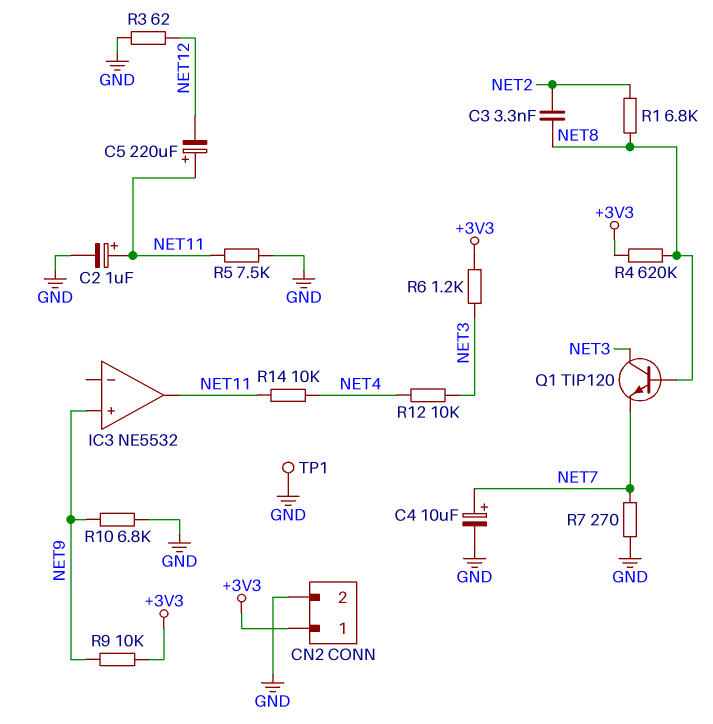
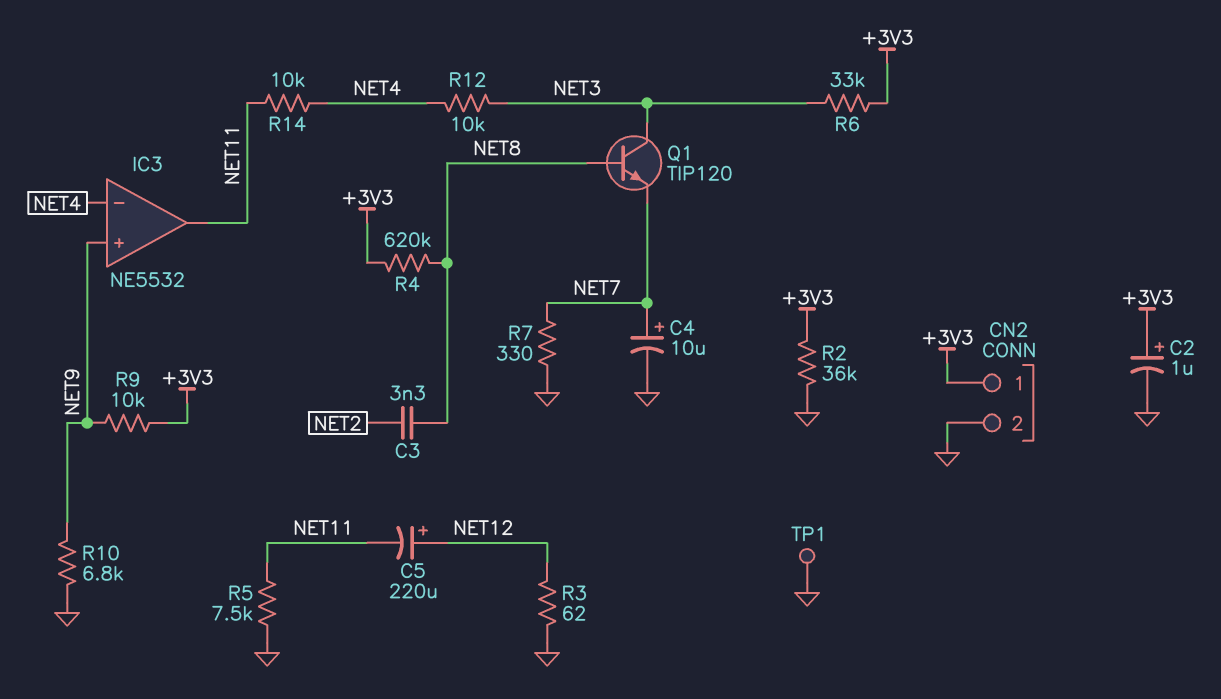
C2: 1uF (plus NET11, minus GND) -> 1uF (plus +3V3, minus GND)
C5: 220uF (plus NET11, minus NET12) -> 220uF (plus NET12, minus NET11)
IC3 pin in-: none -> NET4
R1: 6.8k (NET2, NET8) -> none
R2: none -> 36k (+3V3, GND)
R6: 1.2k (+3V3, NET3) -> 33k (+3V3, NET3)
R7: 270 (GND, NET7) -> 330 (GND, NET7)

